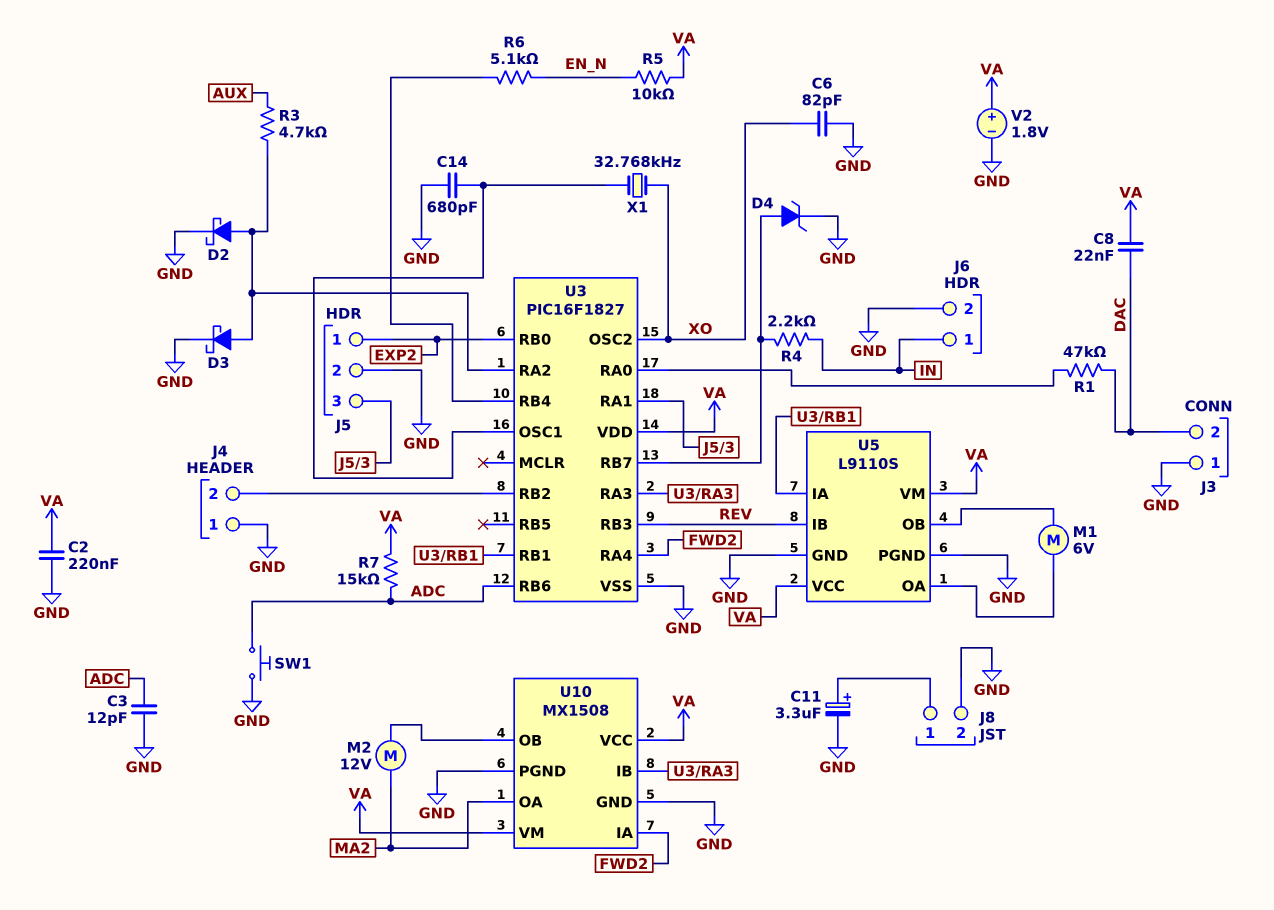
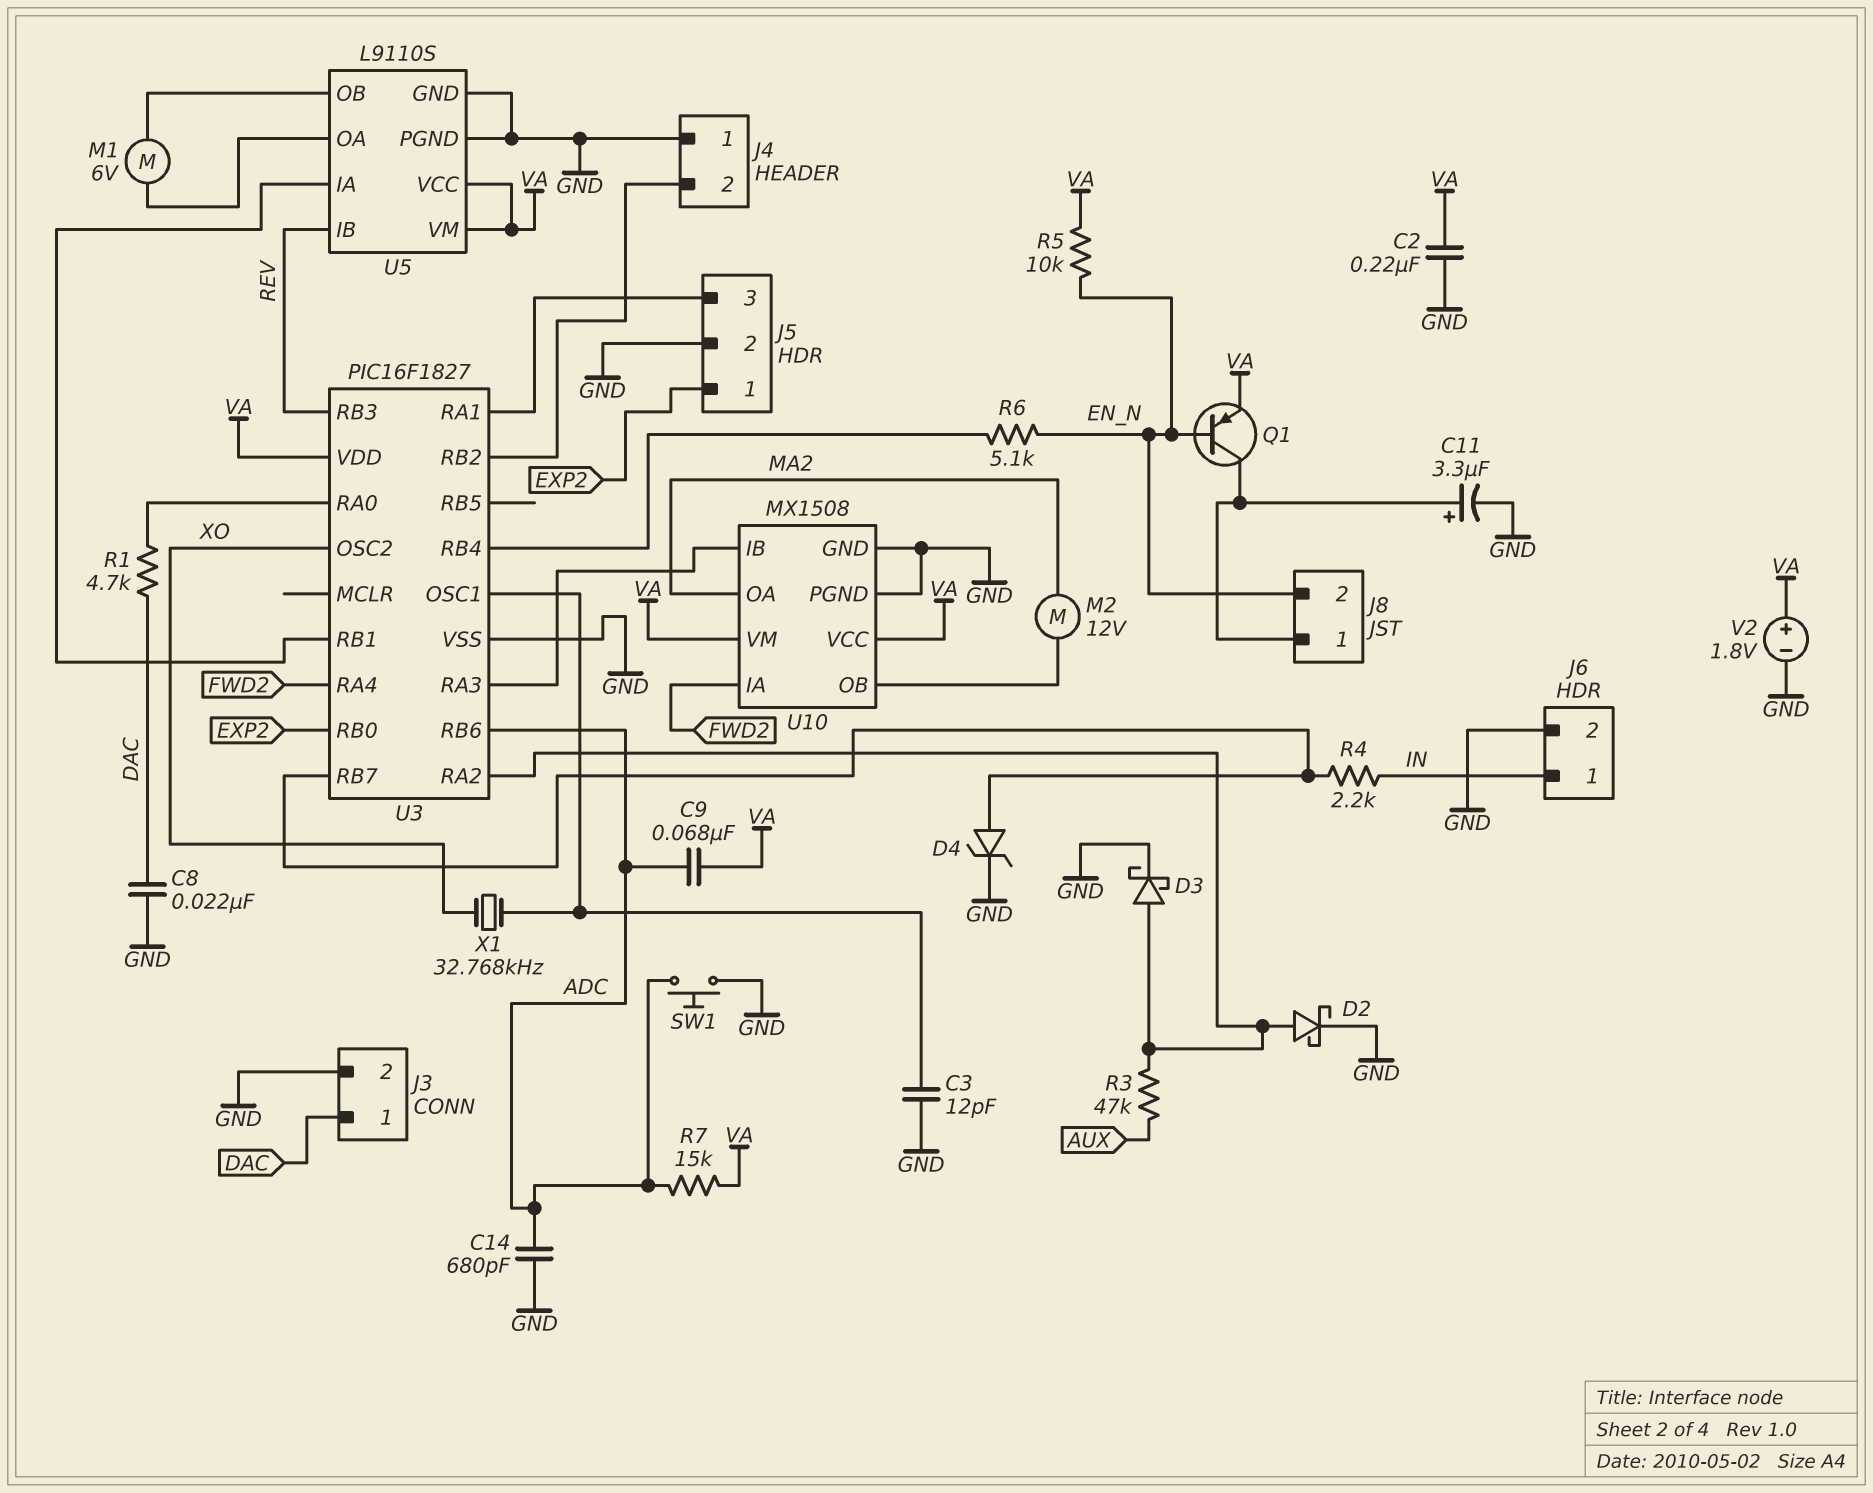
C3: 12pF (ADC, GND) -> 12pF (GND, U3/OSC1)
C6: 82pF (GND, XO) -> none
C8: 22nF (DAC, VA) -> 22nF (DAC, GND)
C9: none -> 68nF (ADC, VA)
C14: 680pF (GND, U3/OSC1) -> 680pF (ADC, GND)
J3 pin 1: GND -> DAC
J3 pin 2: DAC -> GND
J8 pin 2: GND -> EN_N
Q1: none -> PNP (B EN_N, C J8/1, E VA)
R1: 47k (DAC, U3/RA0) -> 4.7k (DAC, U3/RA0)
R3: 4.7k (AUX, U3/RA2) -> 47k (AUX, U3/RA2)

